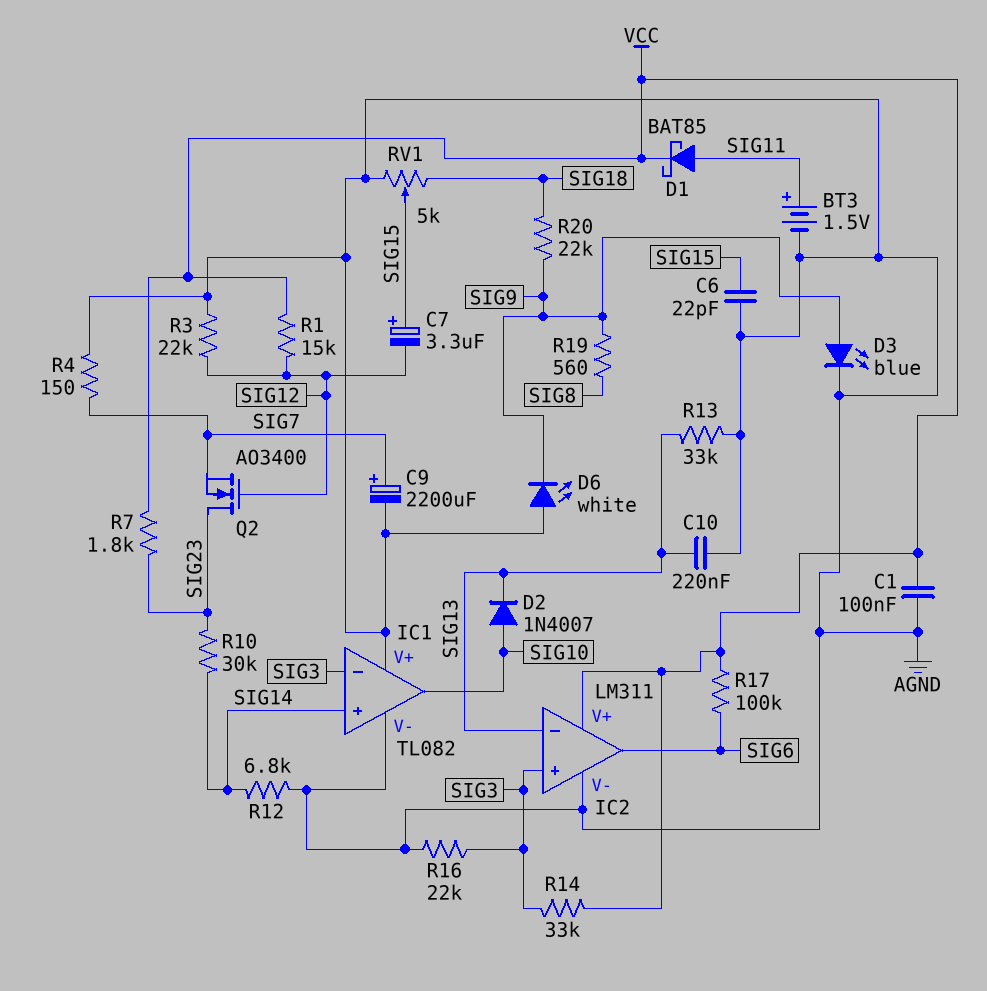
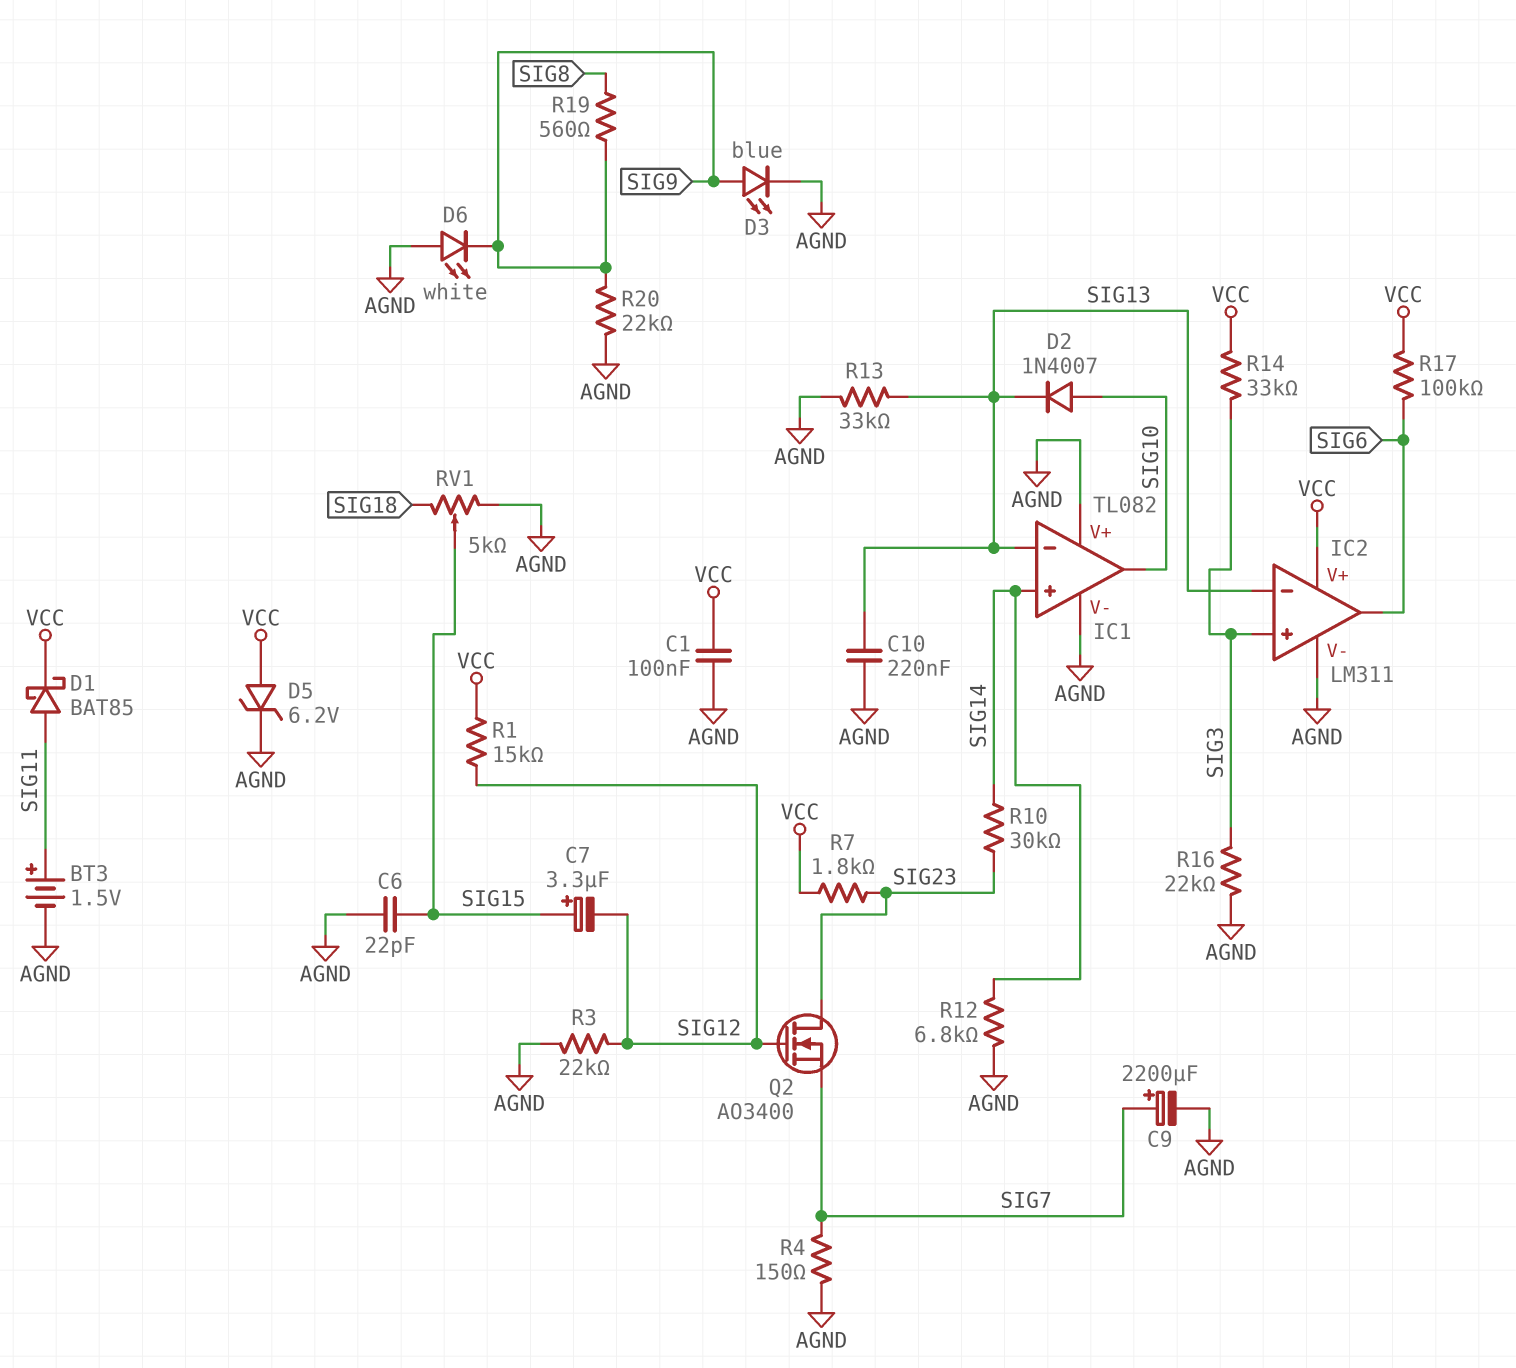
D5: none -> zener 6.2V (A VCC, K AGND)
IC1 pin in-: SIG3 -> SIG13
R20: 22k (SIG9, SIG18) -> 22k (AGND, SIG9)

